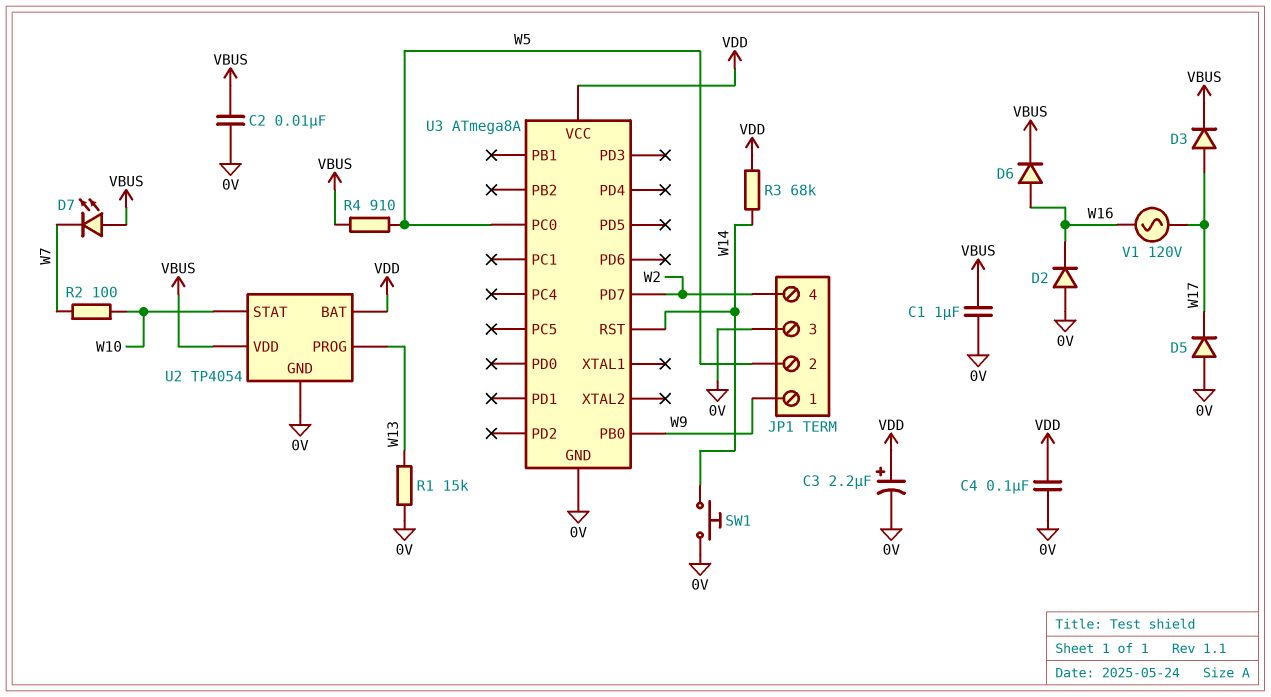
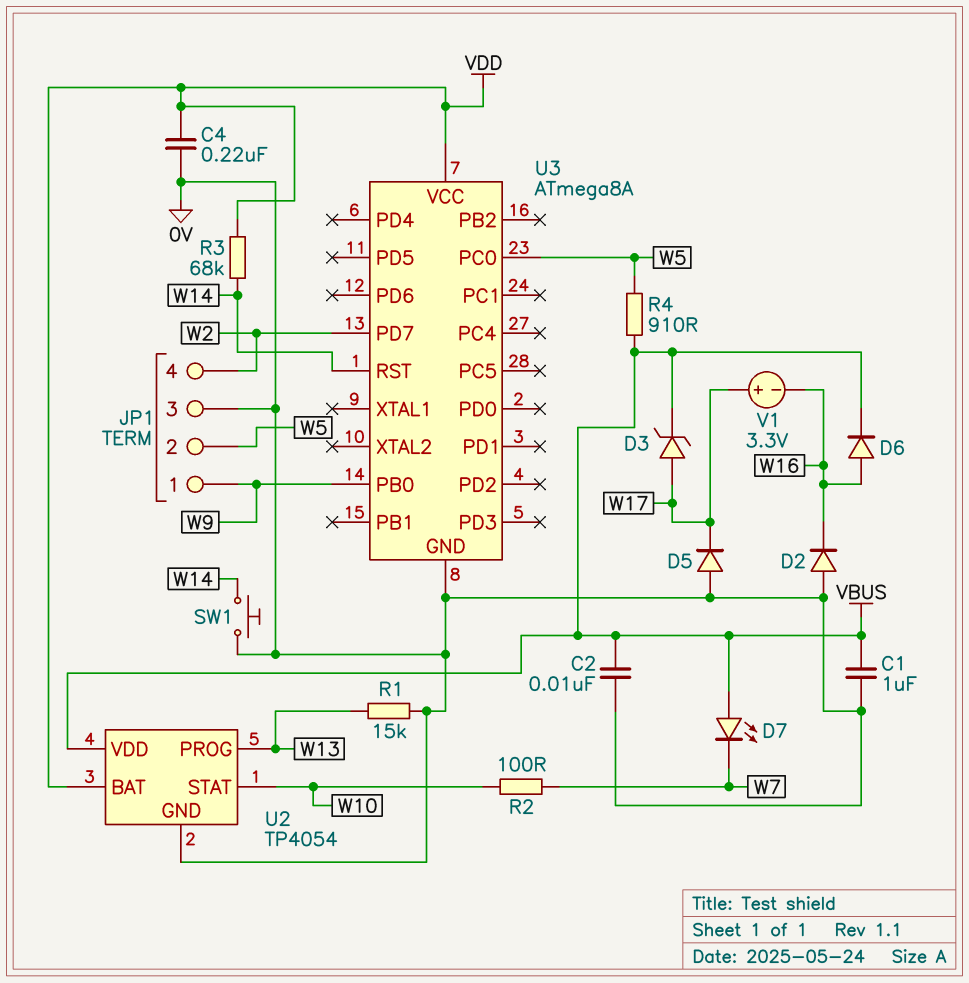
C3: 2.2uF (plus VDD, minus 0V) -> none
C4: 100nF (0V, VDD) -> 220nF (0V, VDD)
D3: diode (A W17, K VBUS) -> zener (A W17, K VBUS)
V1: AC 120V (W16, W17) -> 3.3V (plus W17, minus W16)

